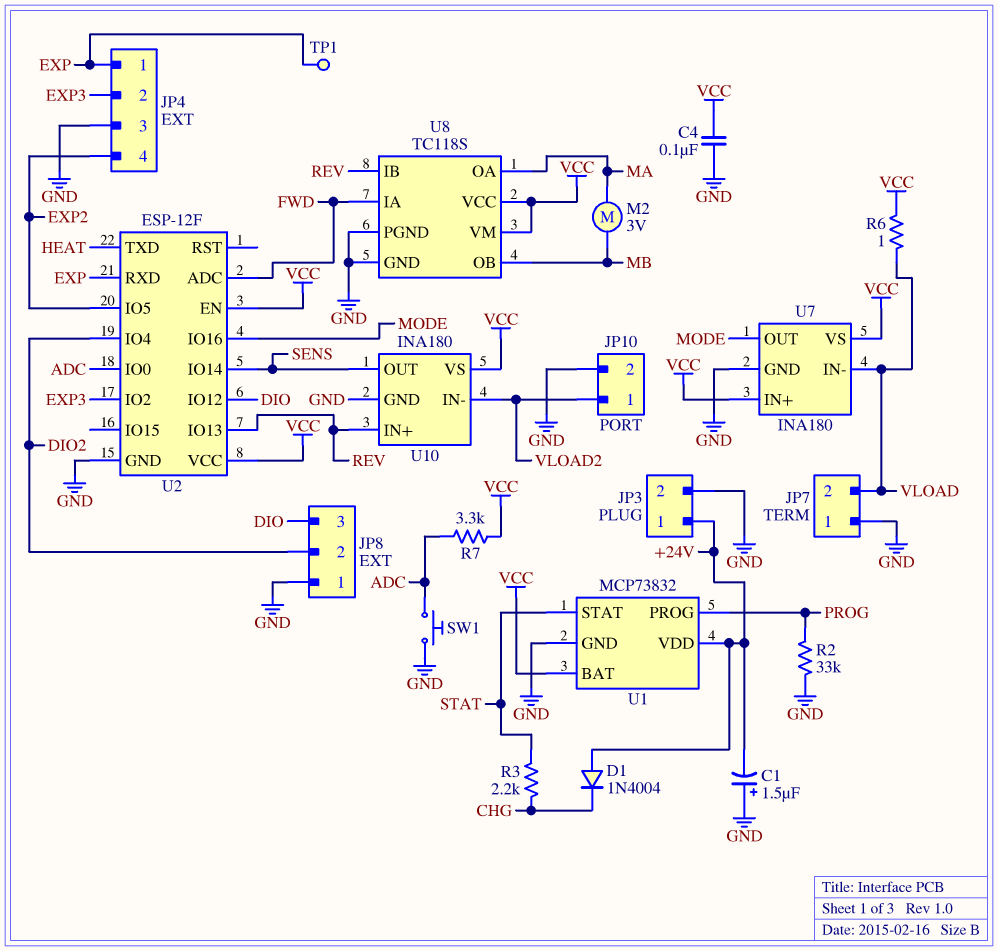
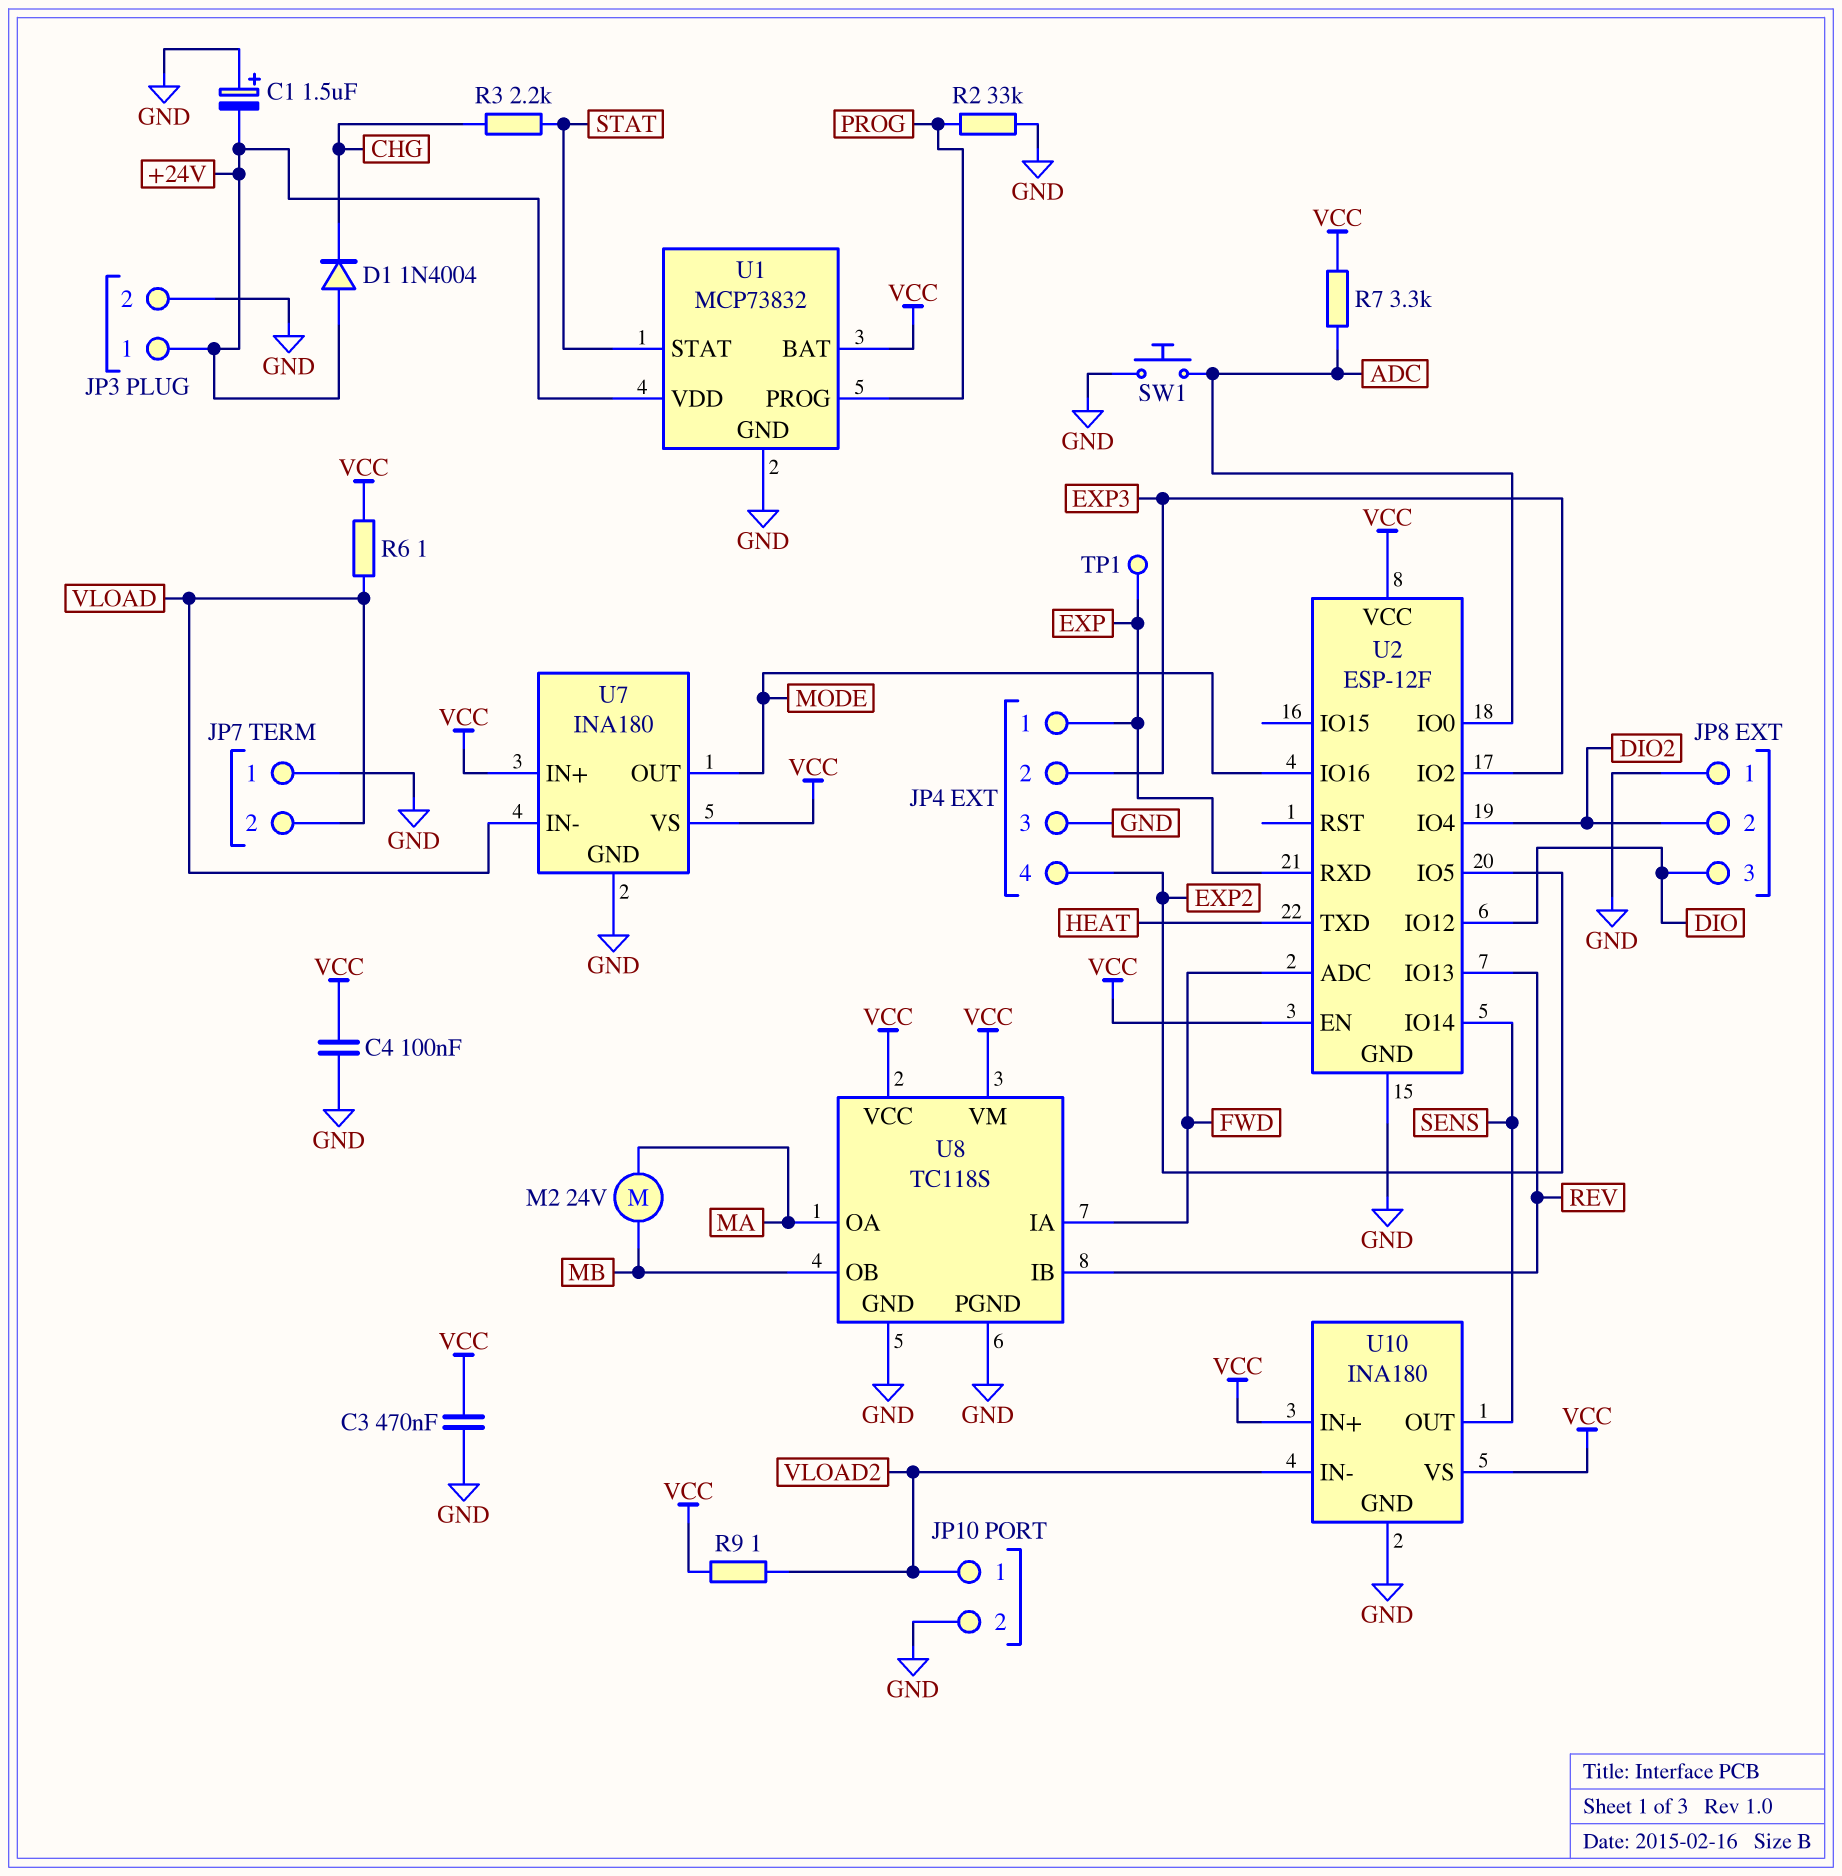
C3: none -> 470nF (GND, VCC)
M2: motor 3V (MA, MB) -> motor 24V (MA, MB)
R9: none -> 1 (VCC, VLOAD2)
U10 pin IN+: REV -> VCC

